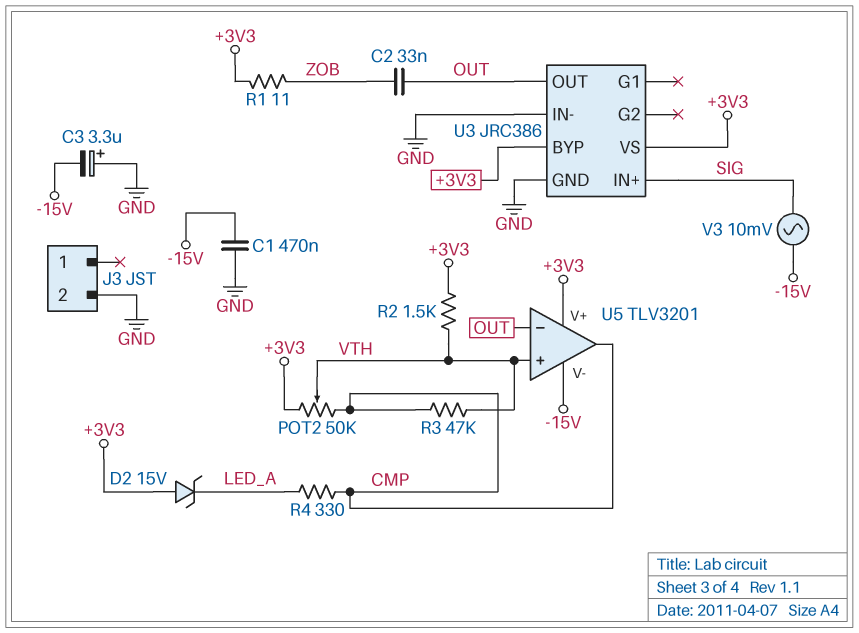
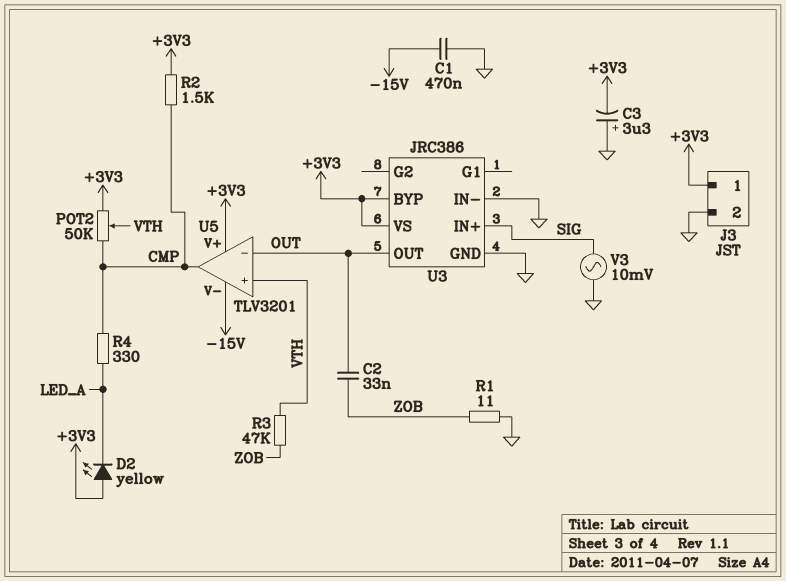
C3: 3.3uF (plus GND, minus -15V) -> 3.3uF (plus GND, minus +3V3)
D2: zener 15V (A +3V3, K LED_A) -> LED yellow (A +3V3, K LED_A)
J3 pin 1: none -> +3V3
R1: 11 (+3V3, ZOB) -> 11 (GND, ZOB)
R2: 1.5k (+3V3, VTH) -> 1.5k (+3V3, CMP)
R3: 47k (CMP, VTH) -> 47k (VTH, ZOB)
V3: AC 10mV (-15V, SIG) -> AC 10mV (GND, SIG)

